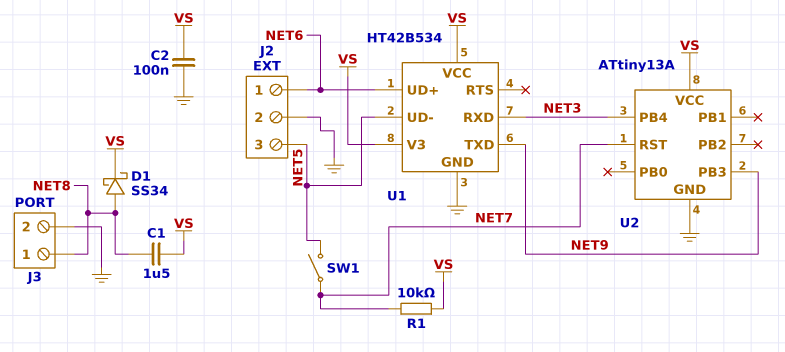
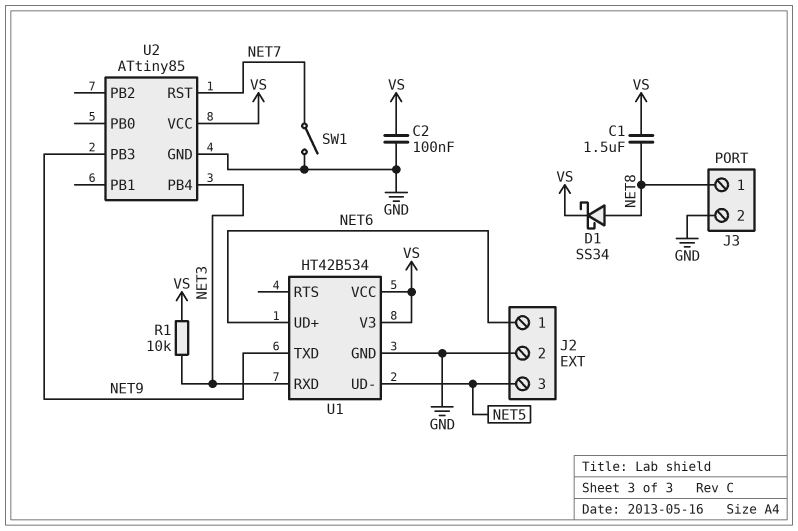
R1: 10k (NET7, VS) -> 10k (NET3, VS)
SW1: switch (NET5, NET7) -> switch (GND, NET7)
U2: ATtiny13A -> ATtiny85

